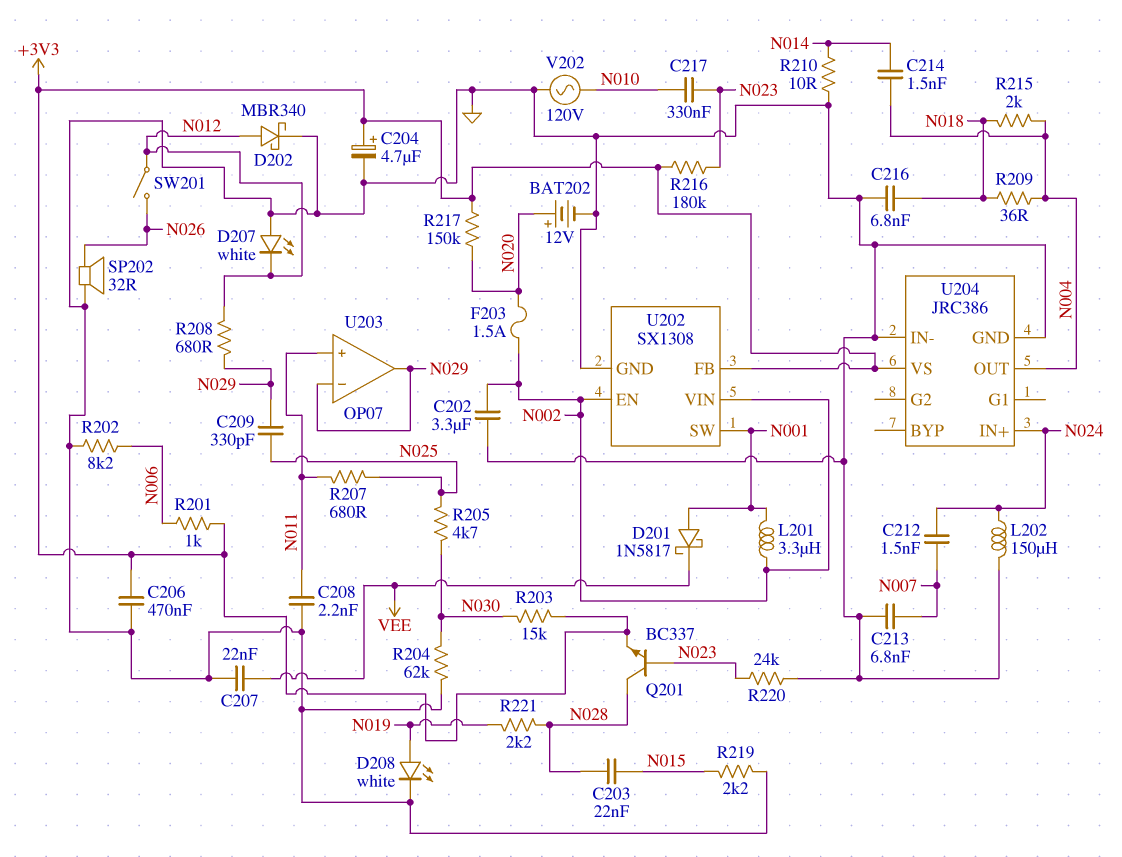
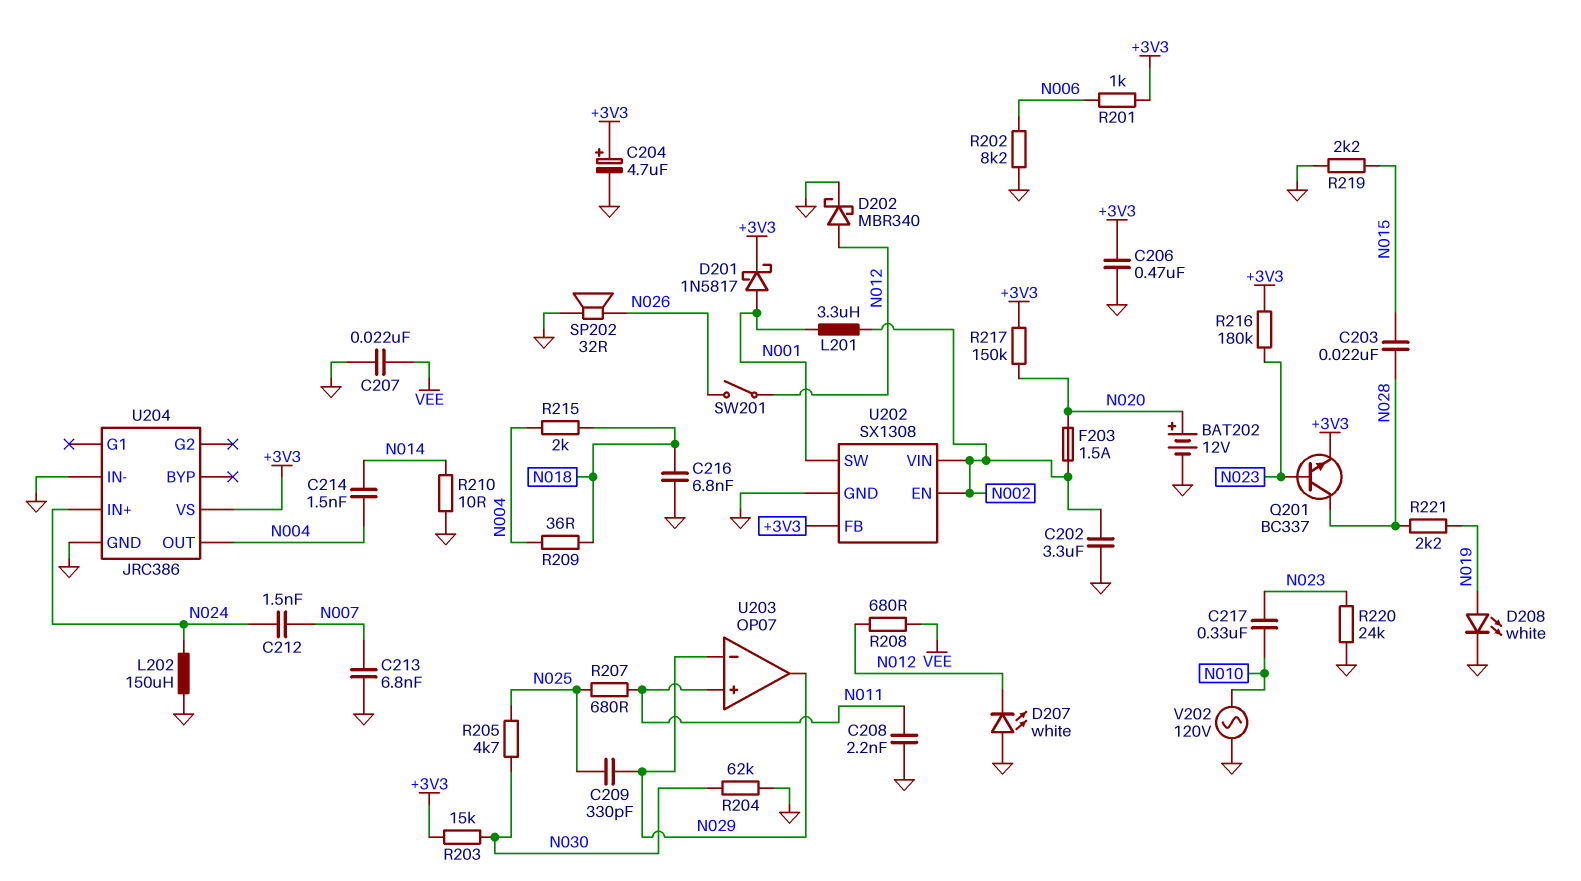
D201: schottky 1N5817 (A N001, K VEE) -> schottky 1N5817 (A N001, K +3V3)
R208: 680 (N012, N029) -> 680 (N012, VEE)

